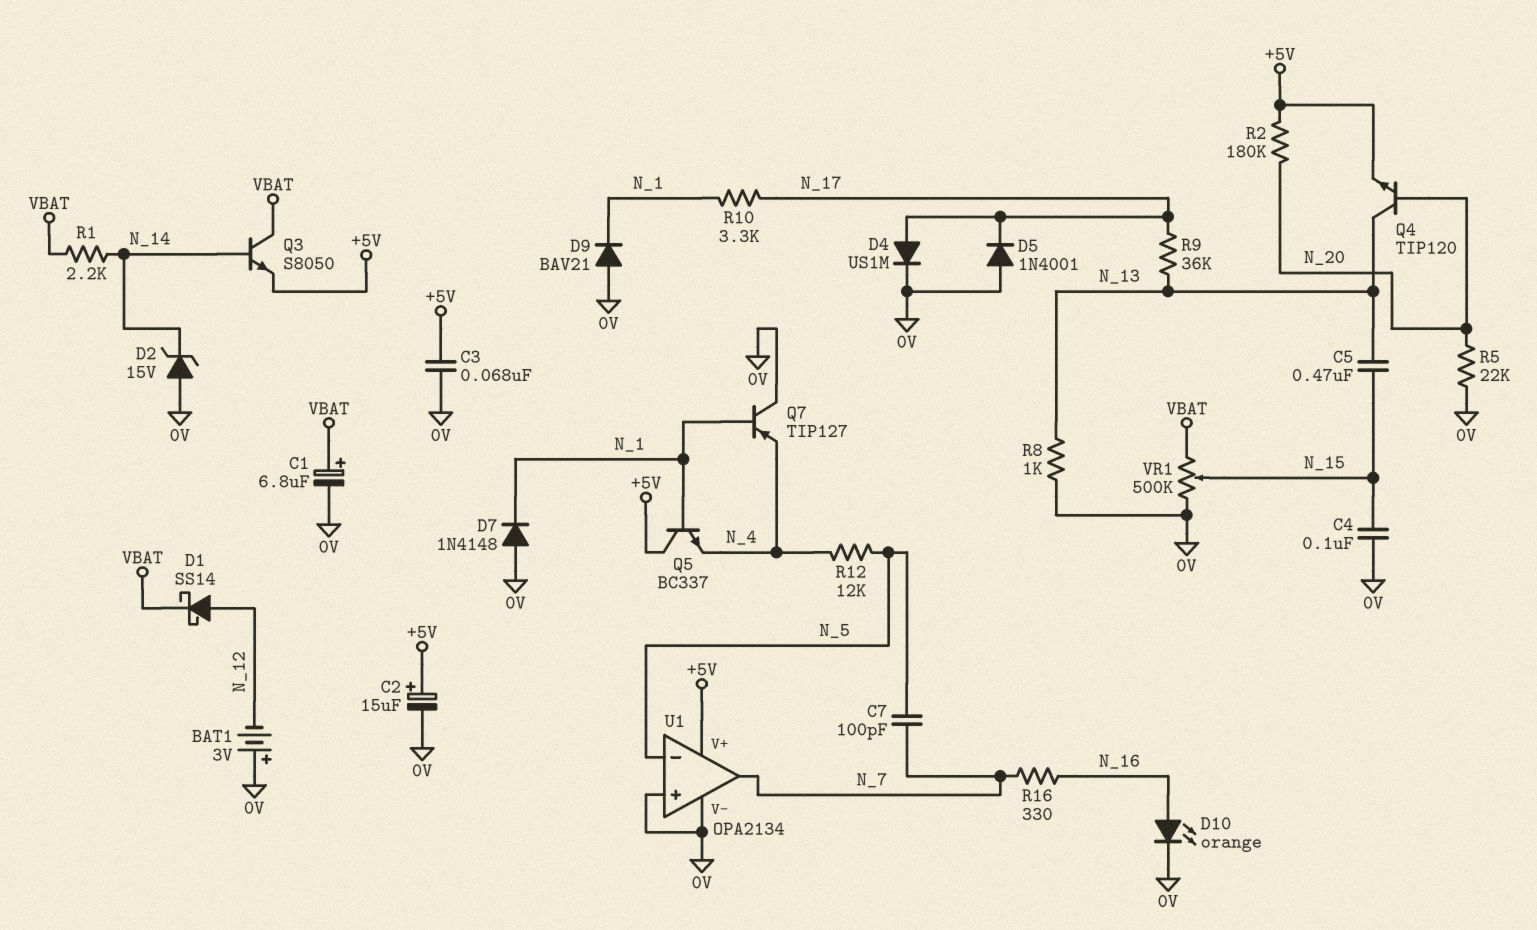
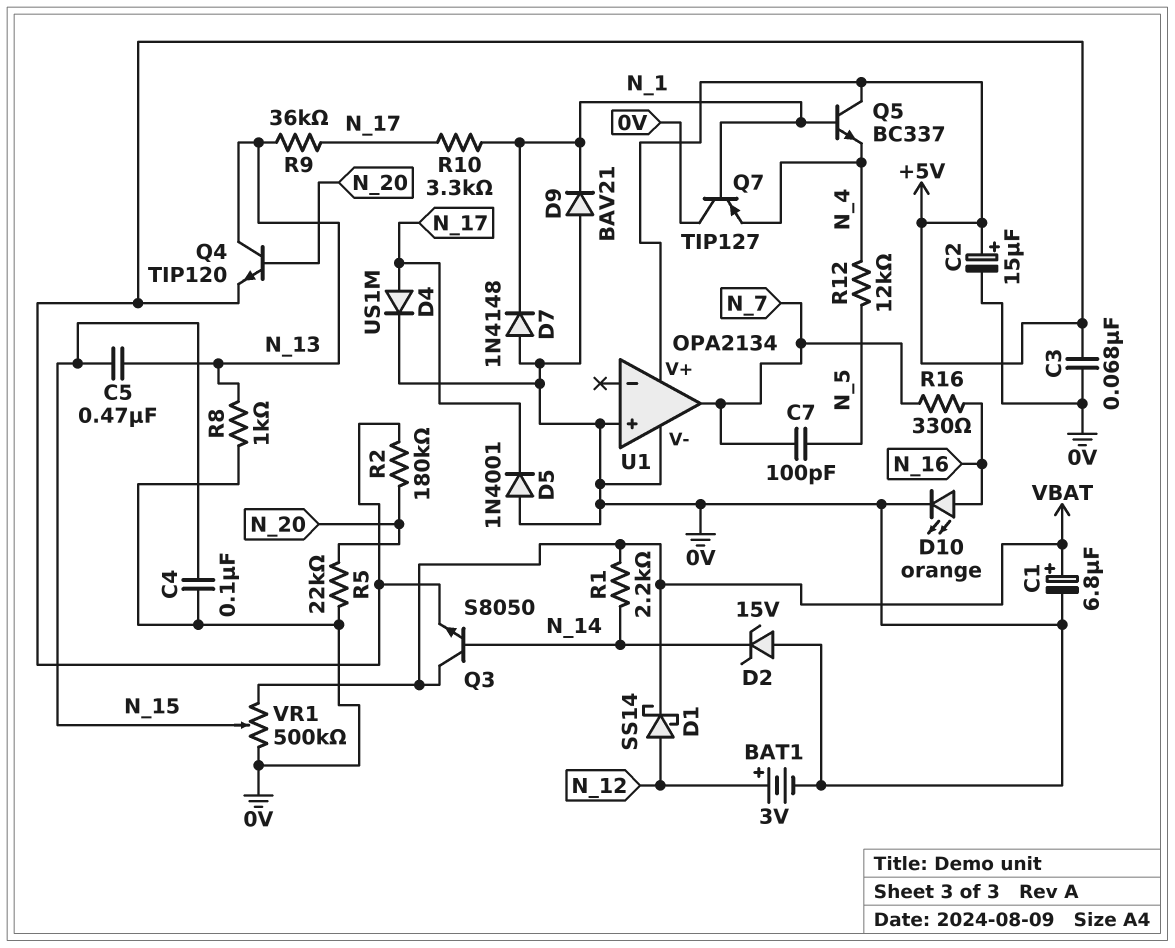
BAT1: 3V (plus 0V, minus N_12) -> 3V (plus N_12, minus 0V)
U1 pin in-: N_5 -> none

